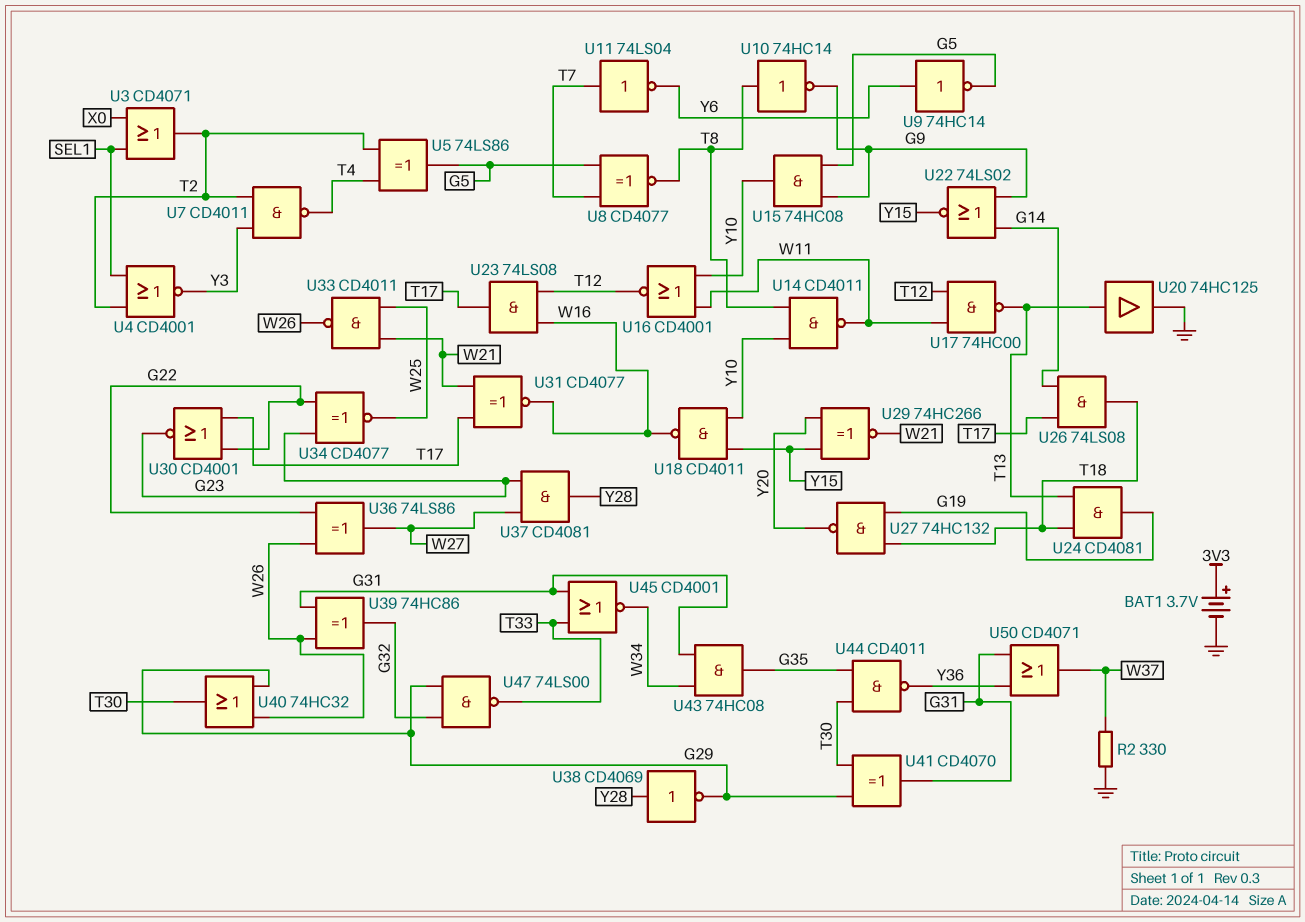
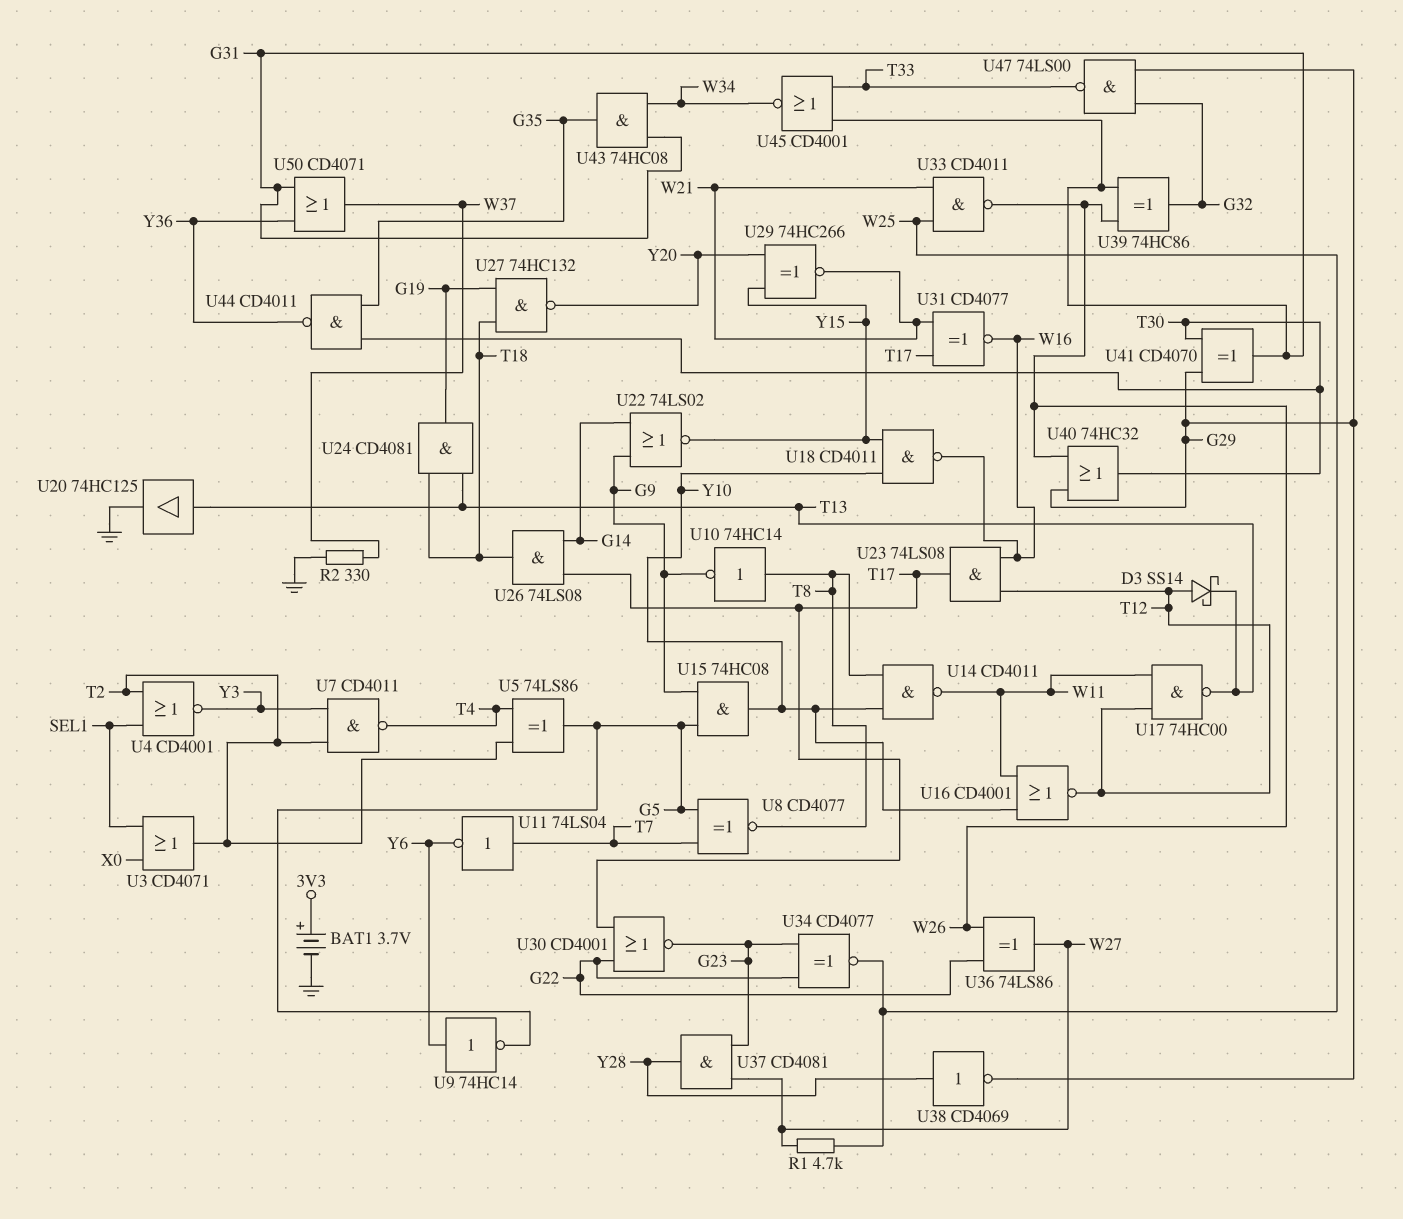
D3: none -> schottky SS14 (A T12, K T13)
R1: none -> 4.7k (W25, W27)

